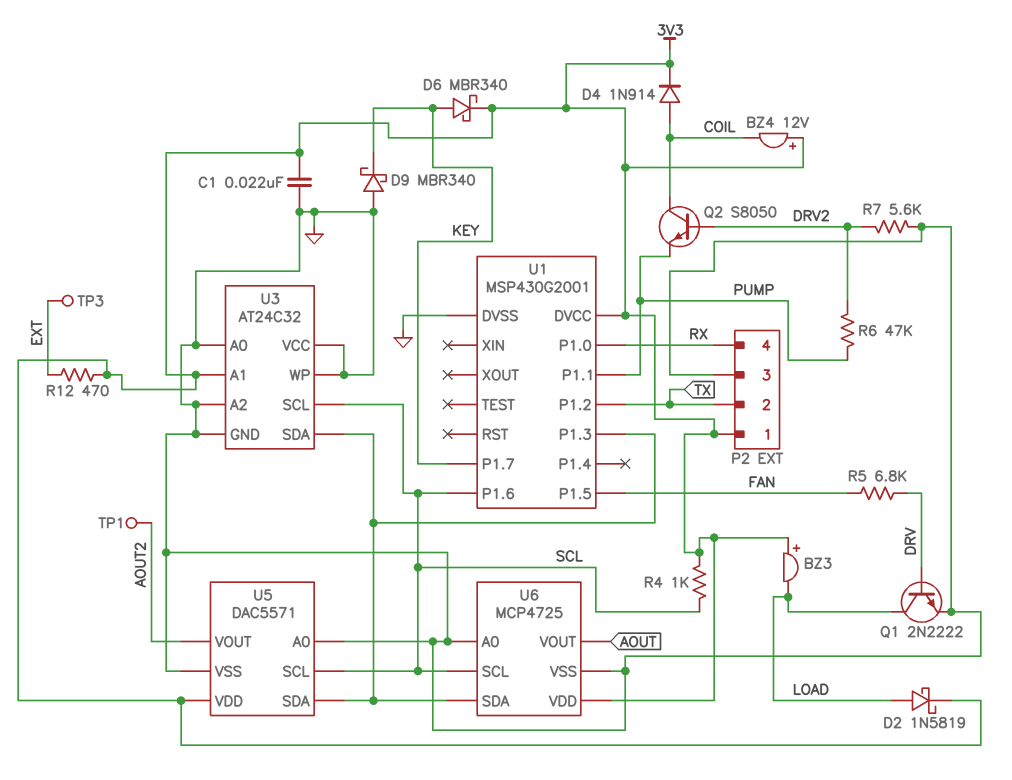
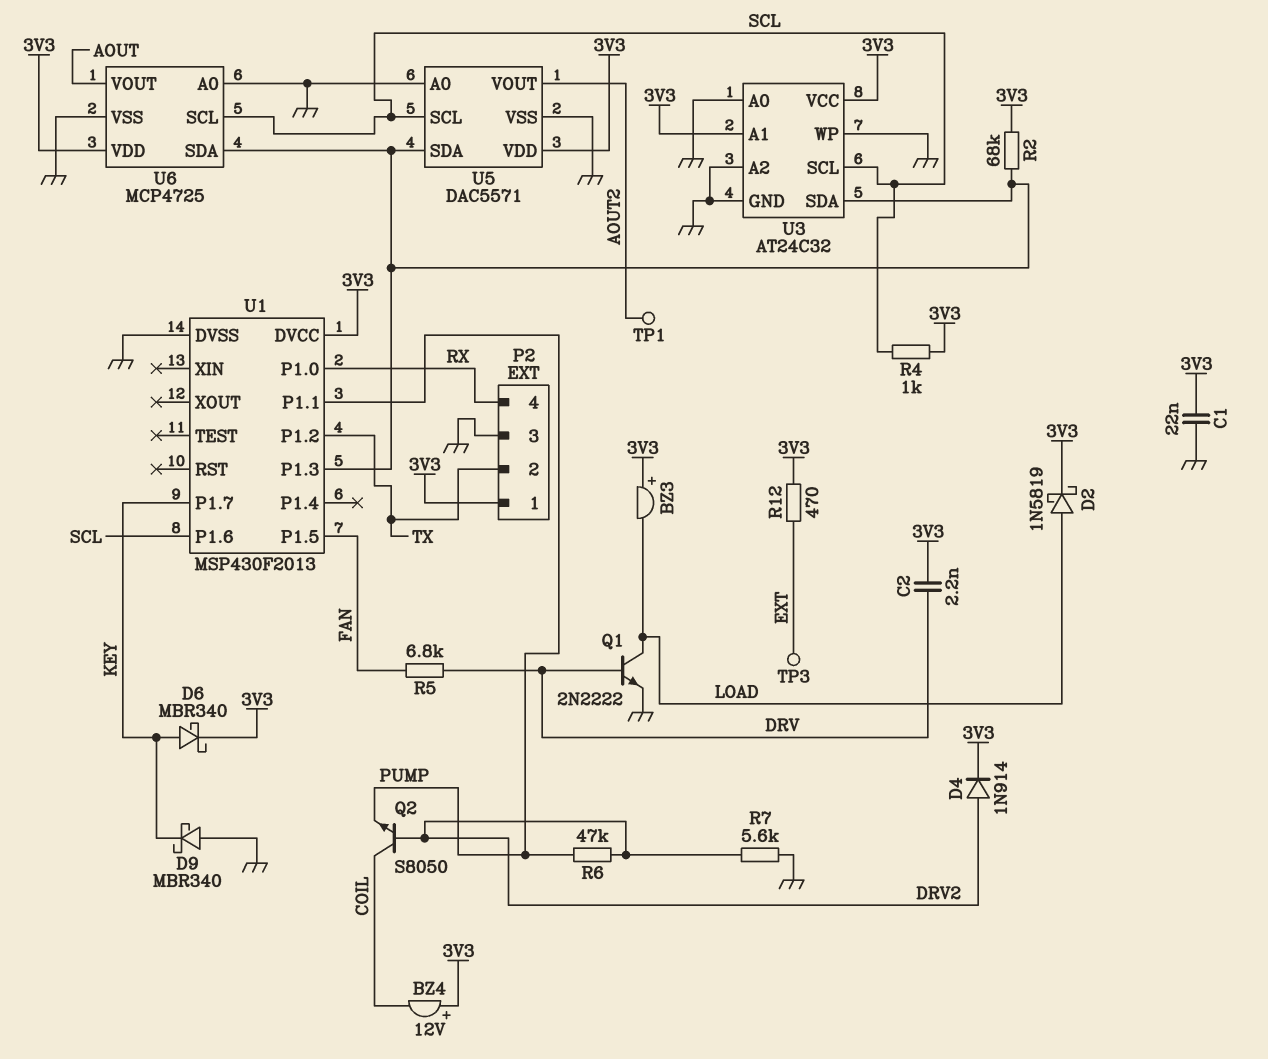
C2: none -> 2.2nF (3V3, DRV)
D4: diode 1N914 (A COIL, K 3V3) -> diode 1N914 (A DRV2, K 3V3)
R2: none -> 68k (3V3, U1/P1.3)
U1: MSP430G2001 -> MSP430F2013
U3 pin VCC: GND -> 3V3

